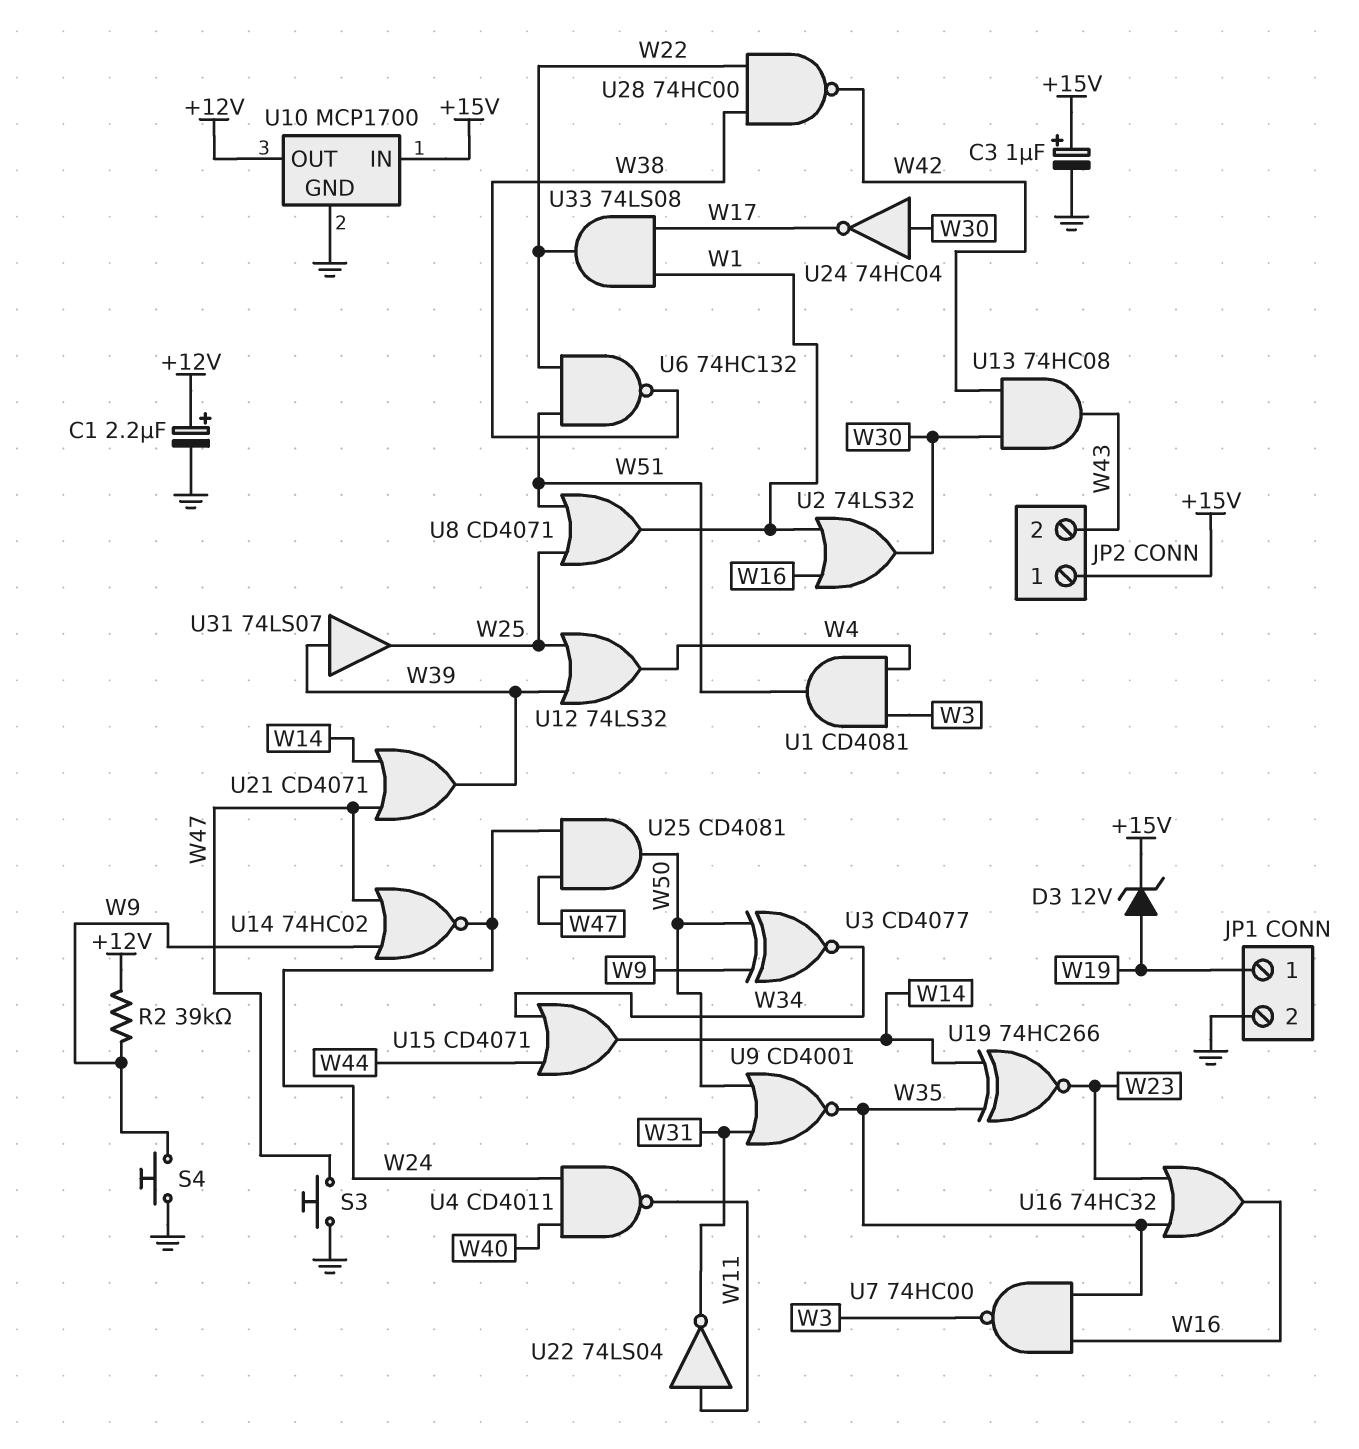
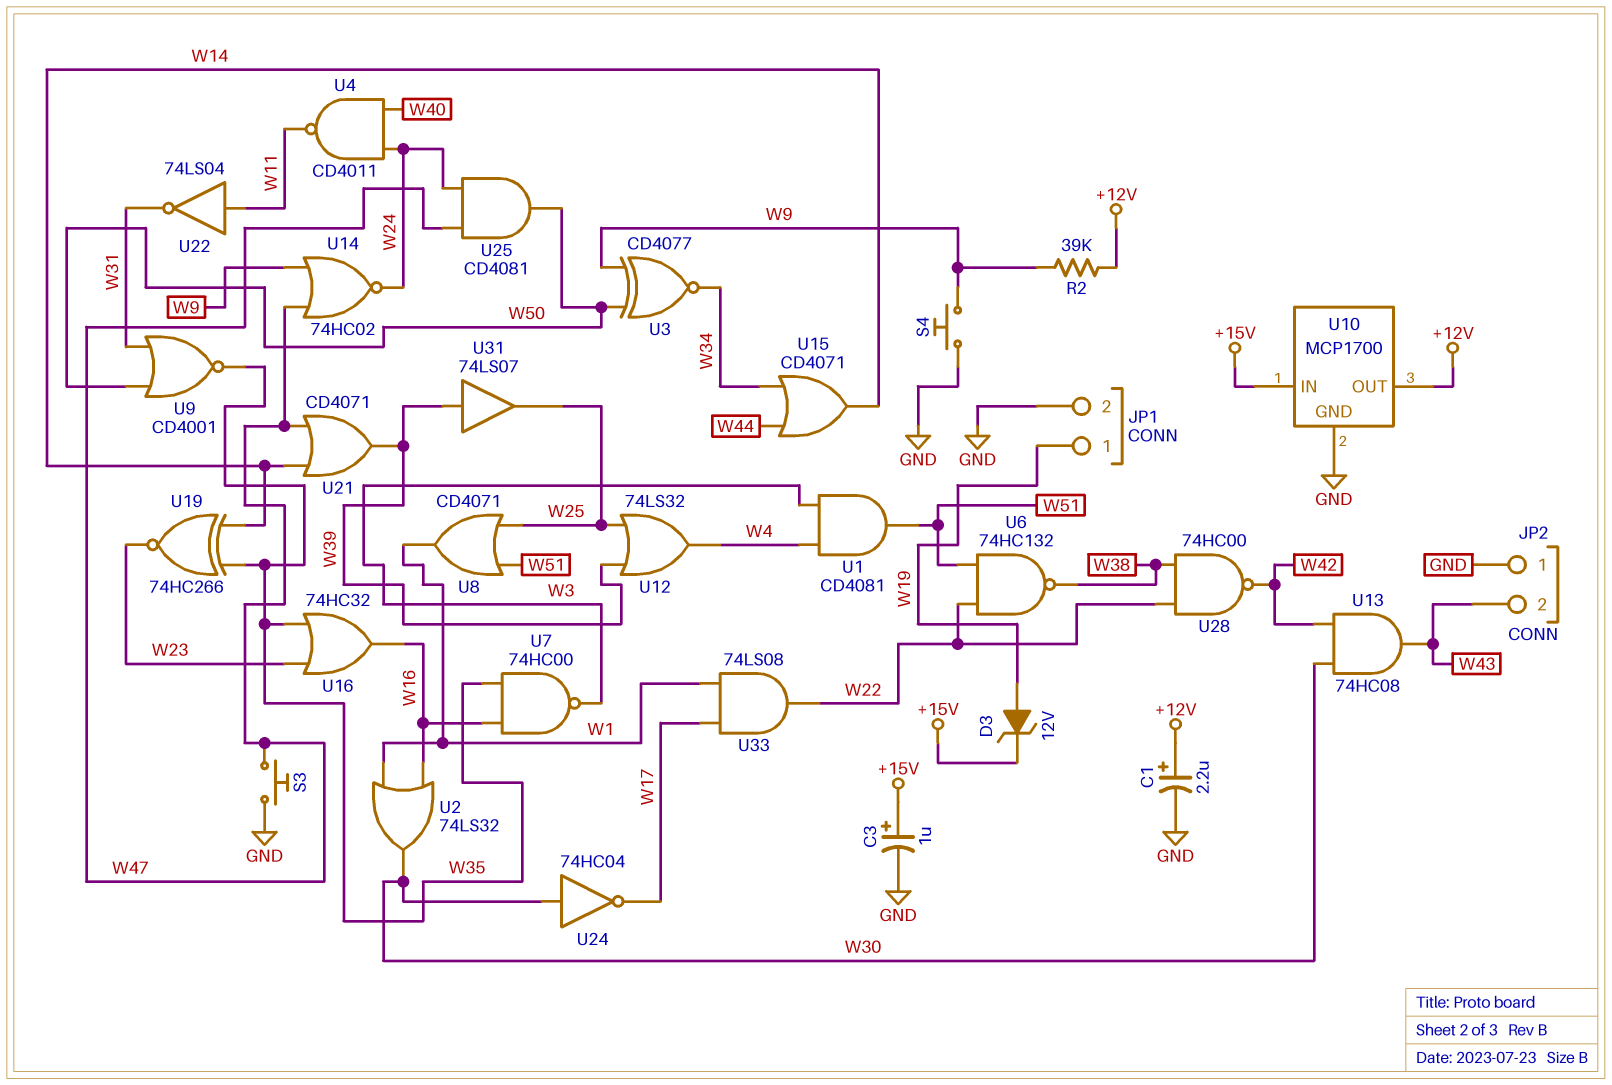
JP2 pin 1: +15V -> GND

